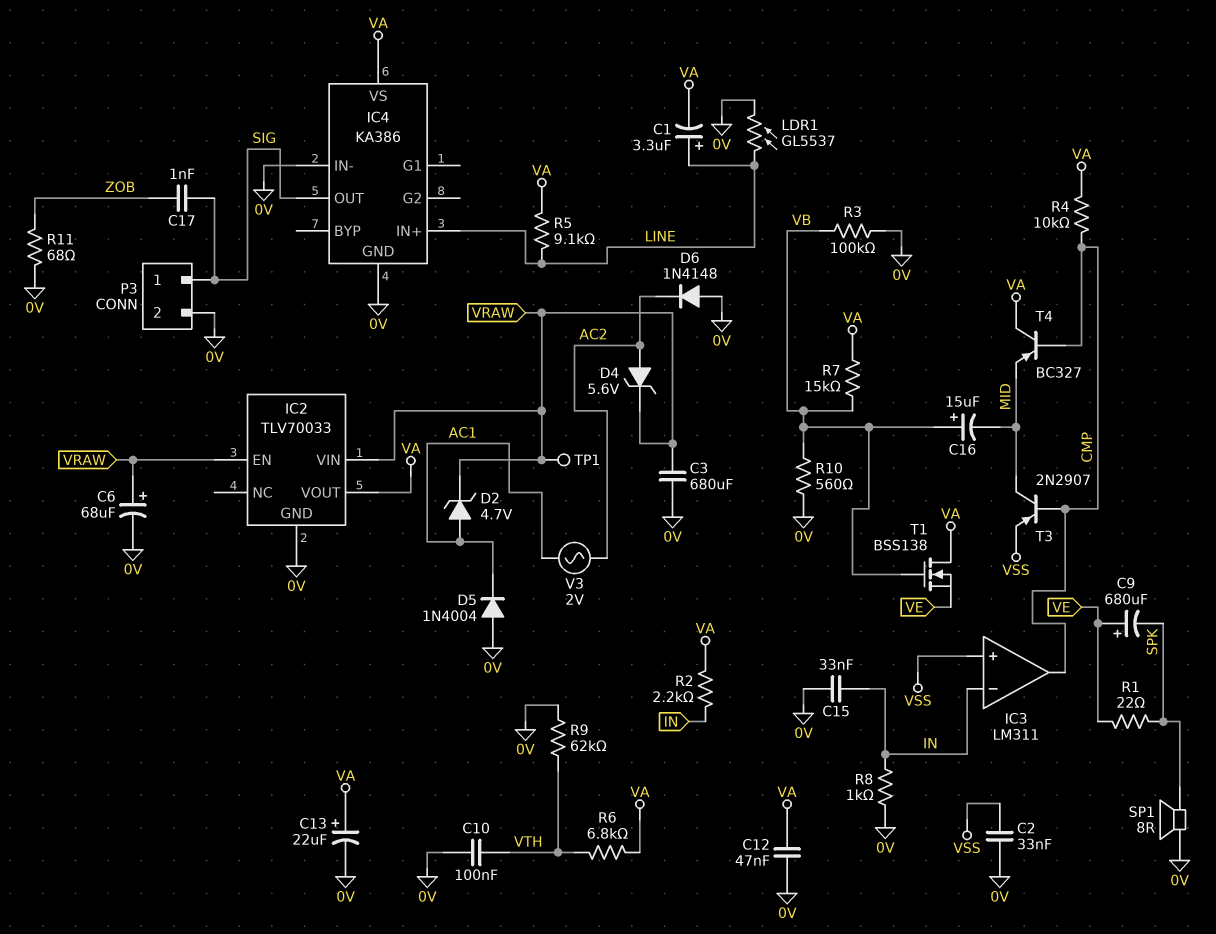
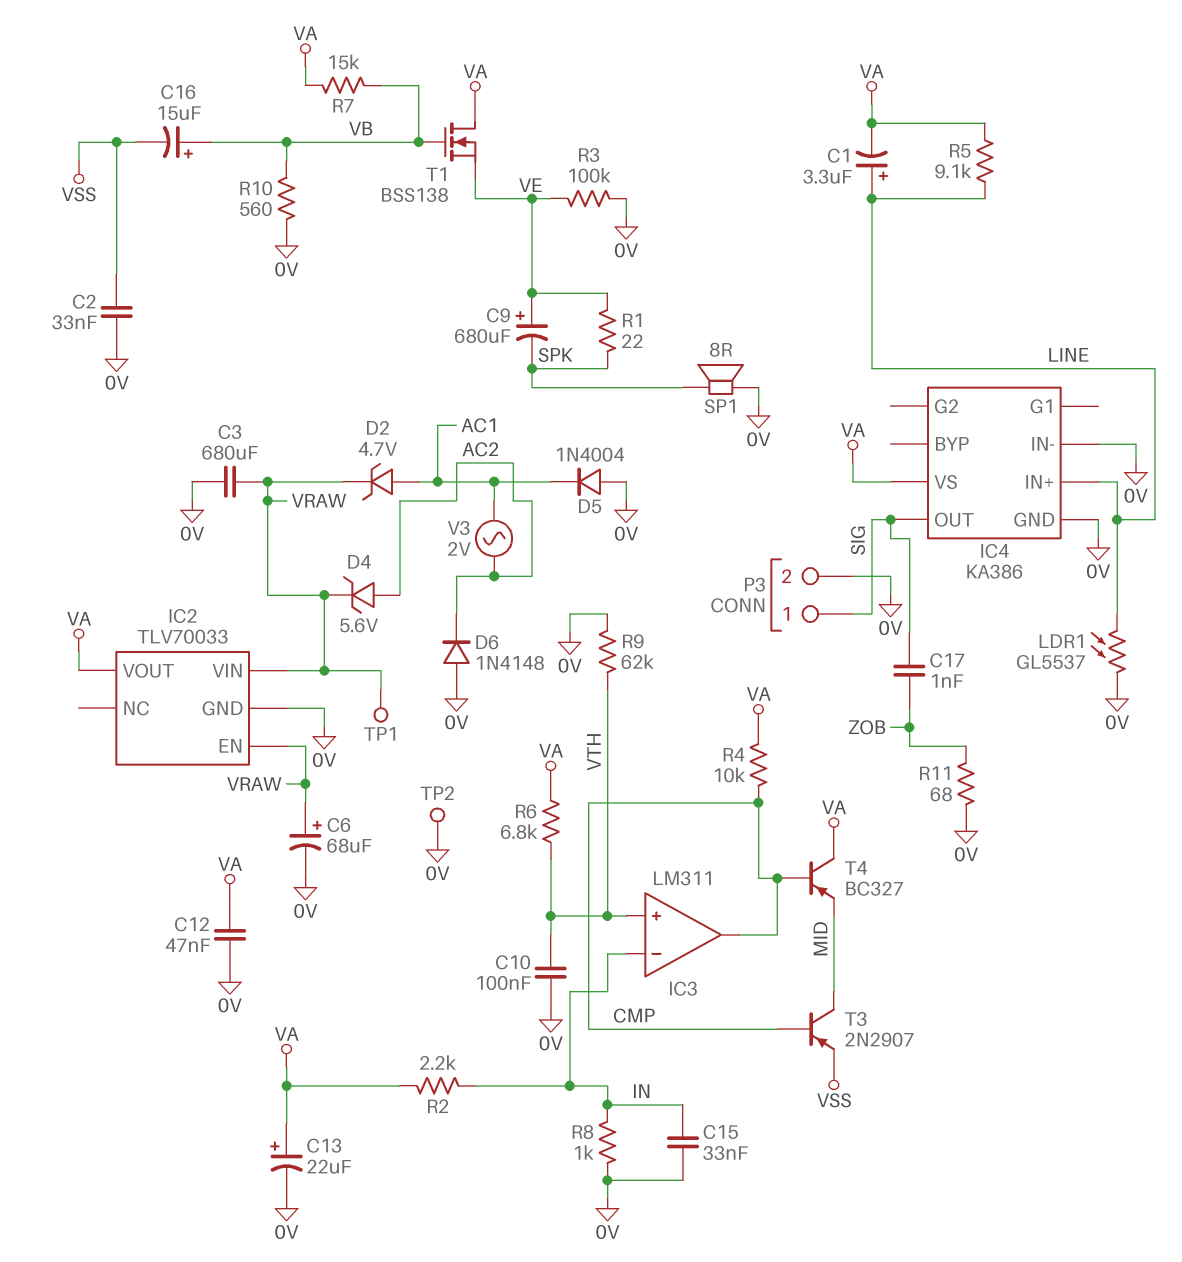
C16: 15uF (plus VB, minus MID) -> 15uF (plus VB, minus VSS)
IC3 pin in+: VSS -> VTH
R3: 100k (0V, VB) -> 100k (0V, VE)
TP2: none -> test point (0V)

